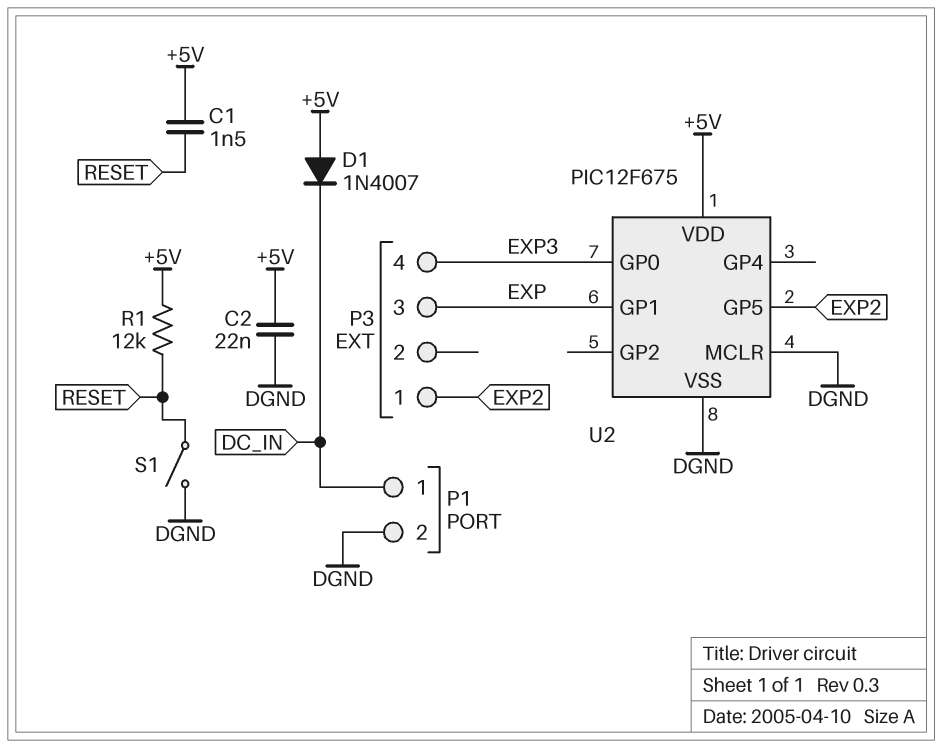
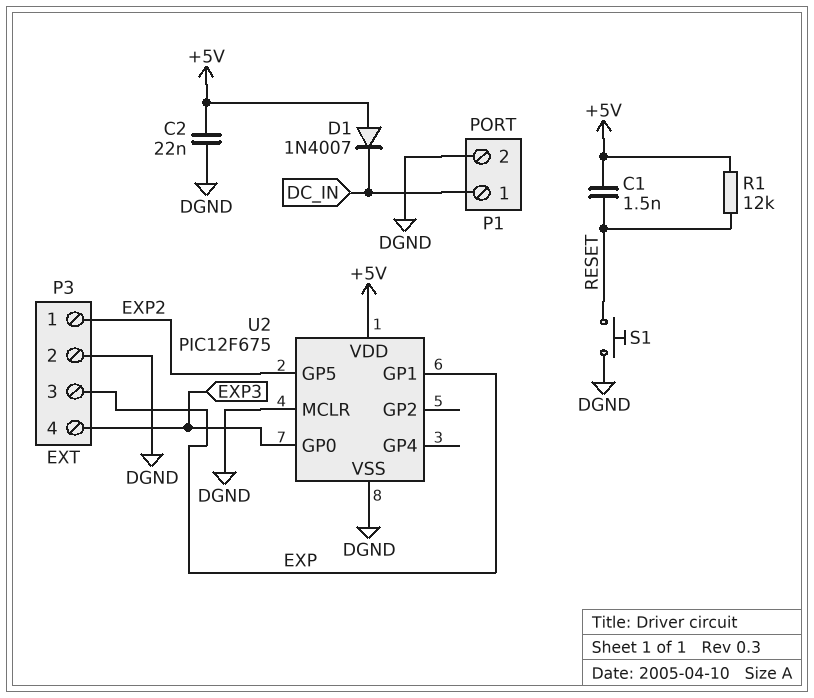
P3 pin 2: none -> DGND
S1: switch (DGND, RESET) -> button (DGND, RESET)

